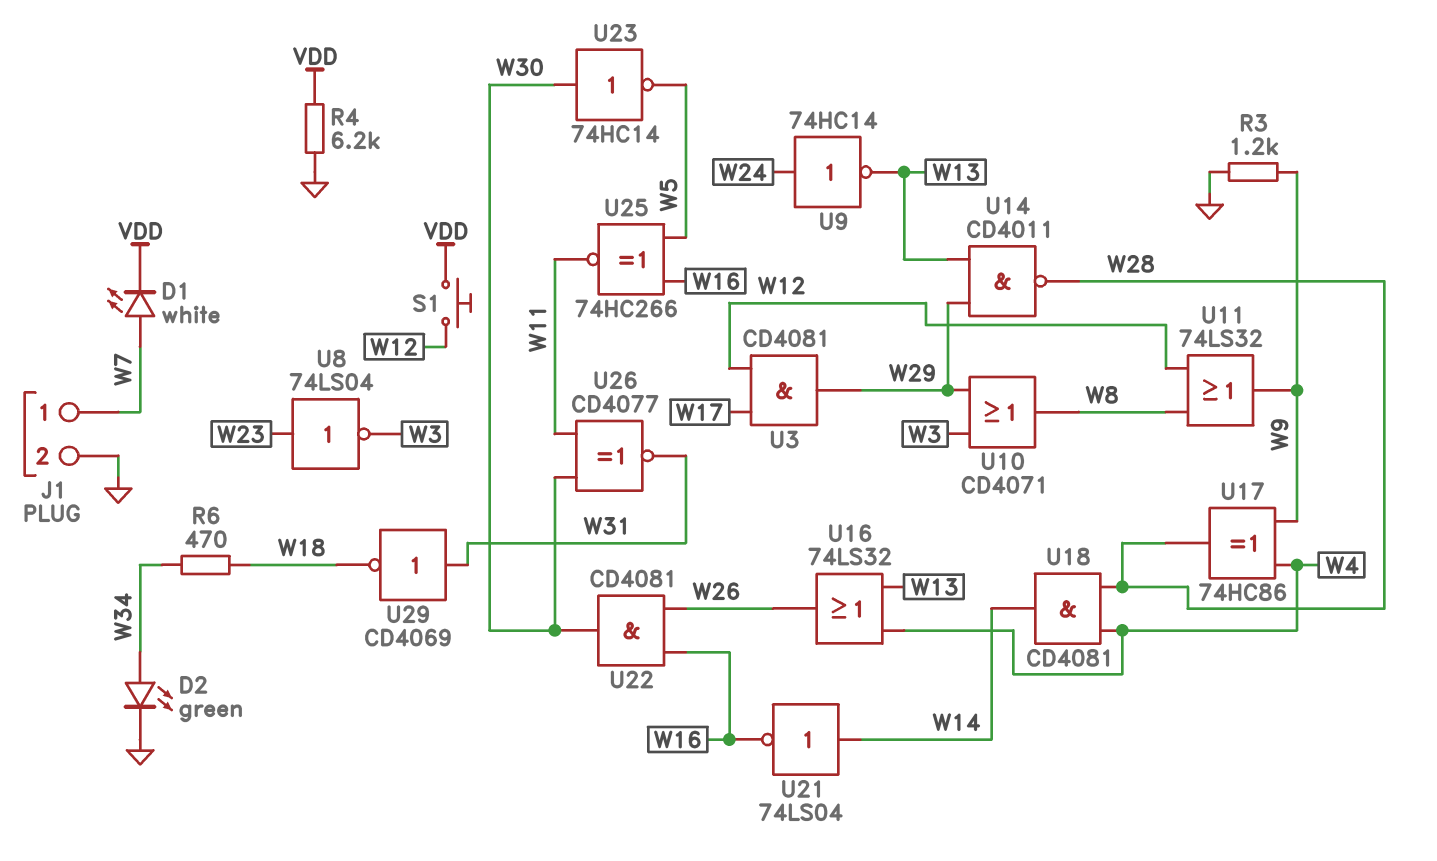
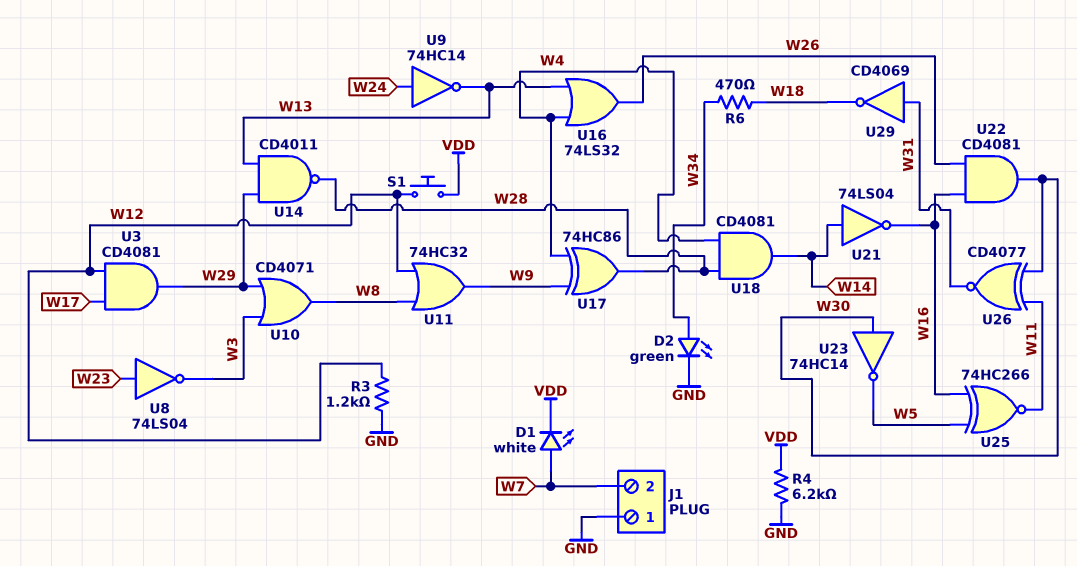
J1 pin 1: W7 -> GND
J1 pin 2: GND -> W7
R3: 1.2k (GND, W9) -> 1.2k (GND, W12)
U11: OR 74LS32 (in W8, in W12, out W9) -> OR 74HC32 (in W8, in W12, out W9)

